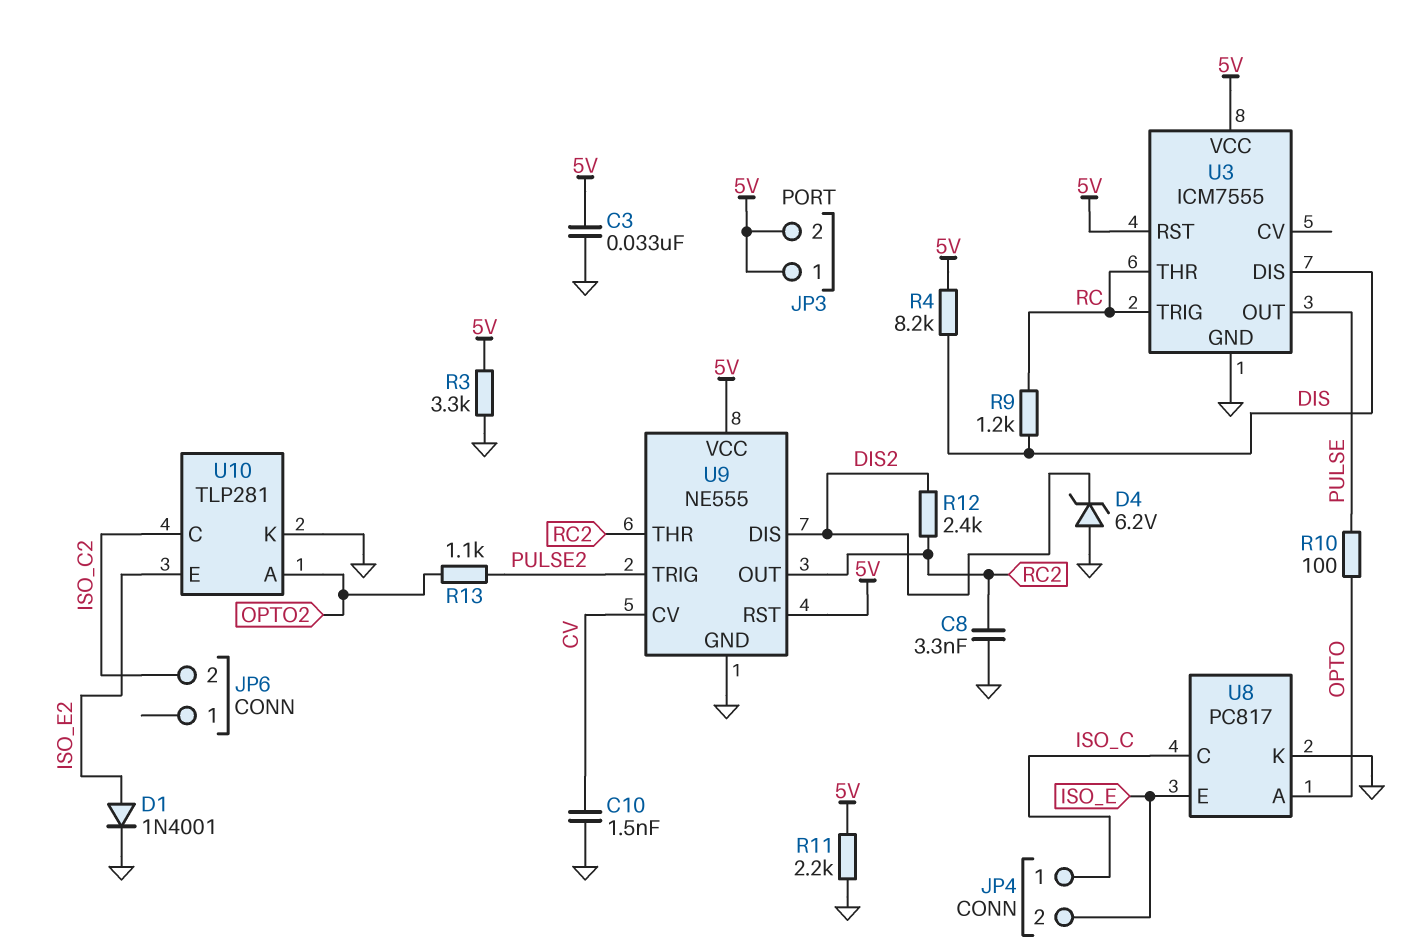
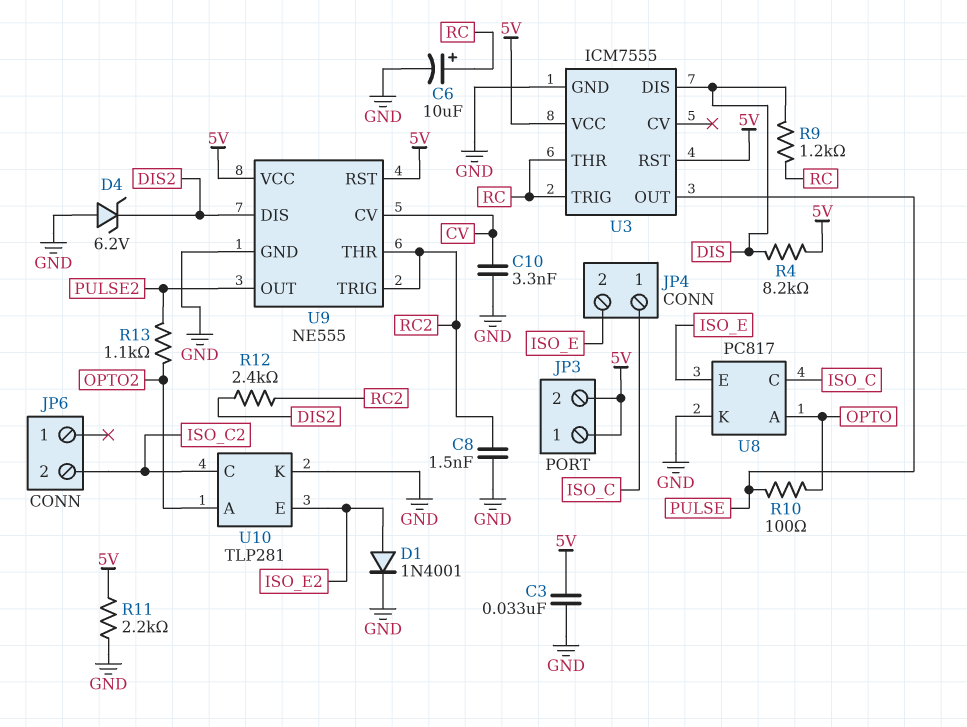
C6: none -> 10uF (plus RC, minus GND)
C8: 3.3nF (GND, RC2) -> 1.5nF (GND, RC2)
C10: 1.5nF (CV, GND) -> 3.3nF (CV, GND)
R3: 3.3k (5V, GND) -> none
U9 pin OUT: RC2 -> PULSE2
U9 pin TRIG: PULSE2 -> RC2

